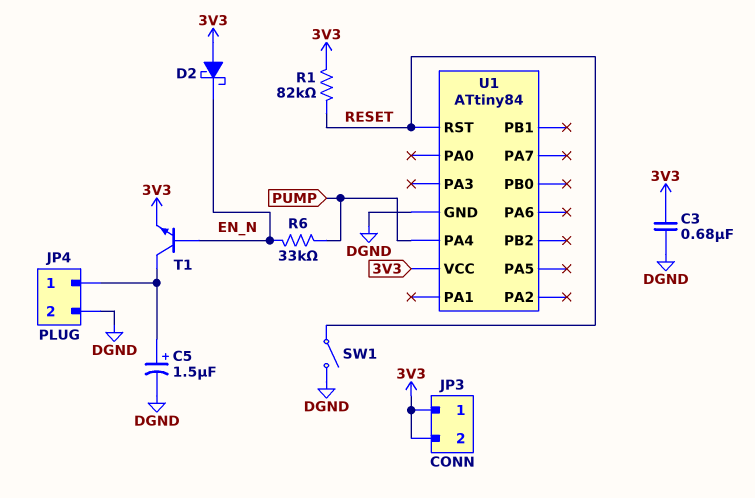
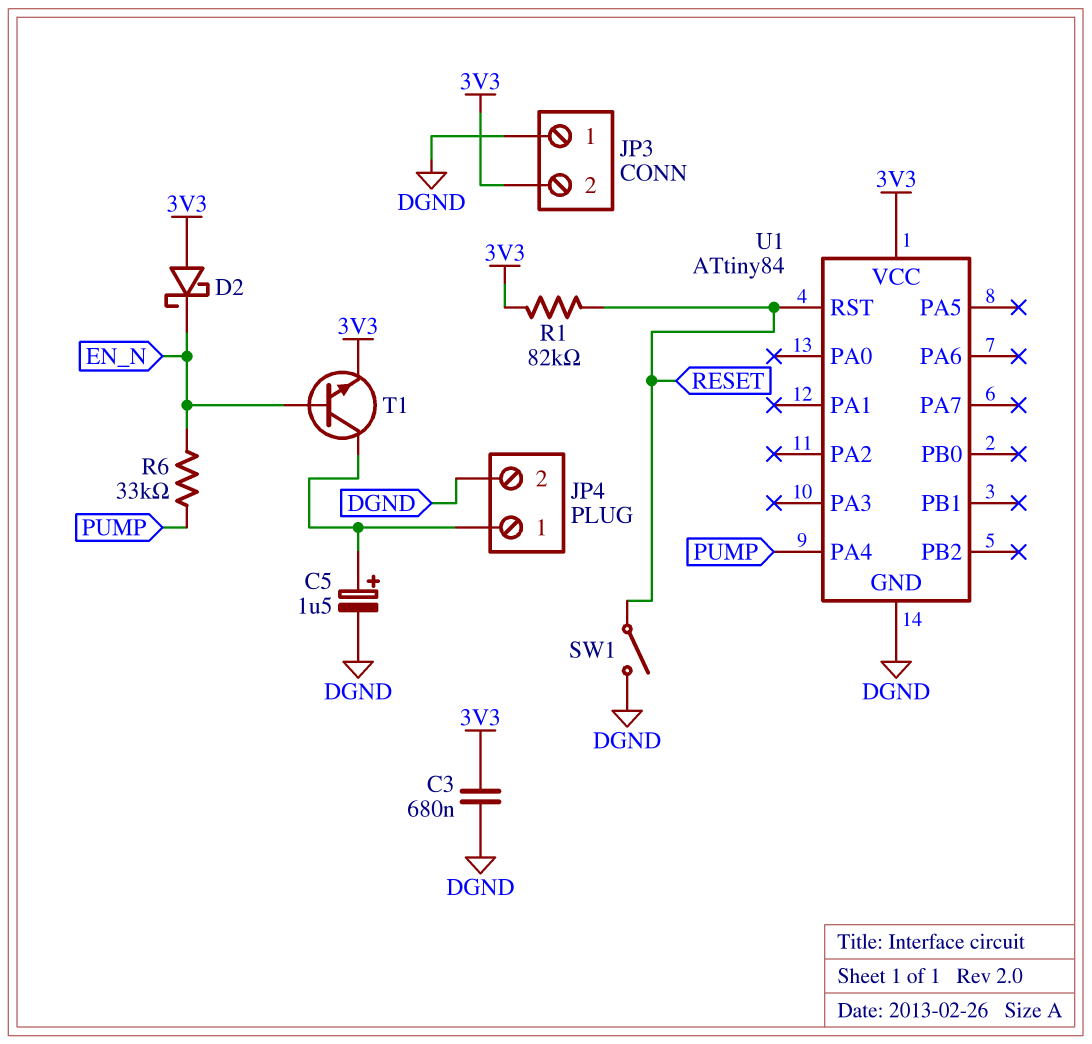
JP3 pin 1: 3V3 -> DGND

